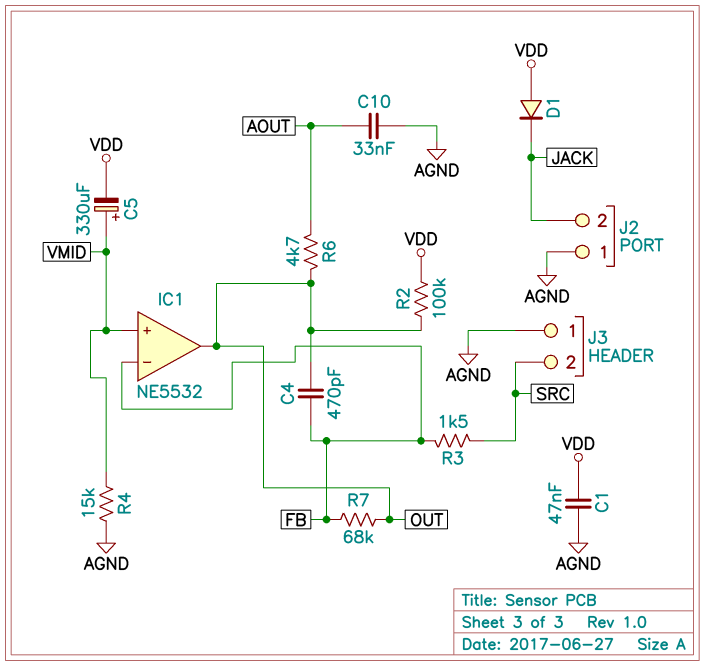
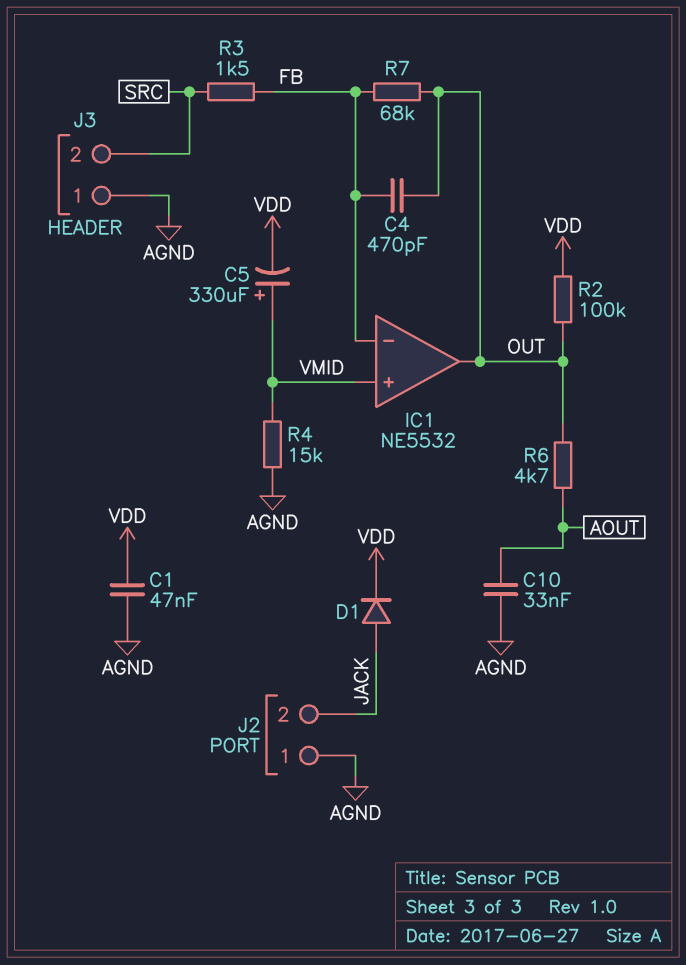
D1: diode (A VDD, K JACK) -> diode (A JACK, K VDD)

